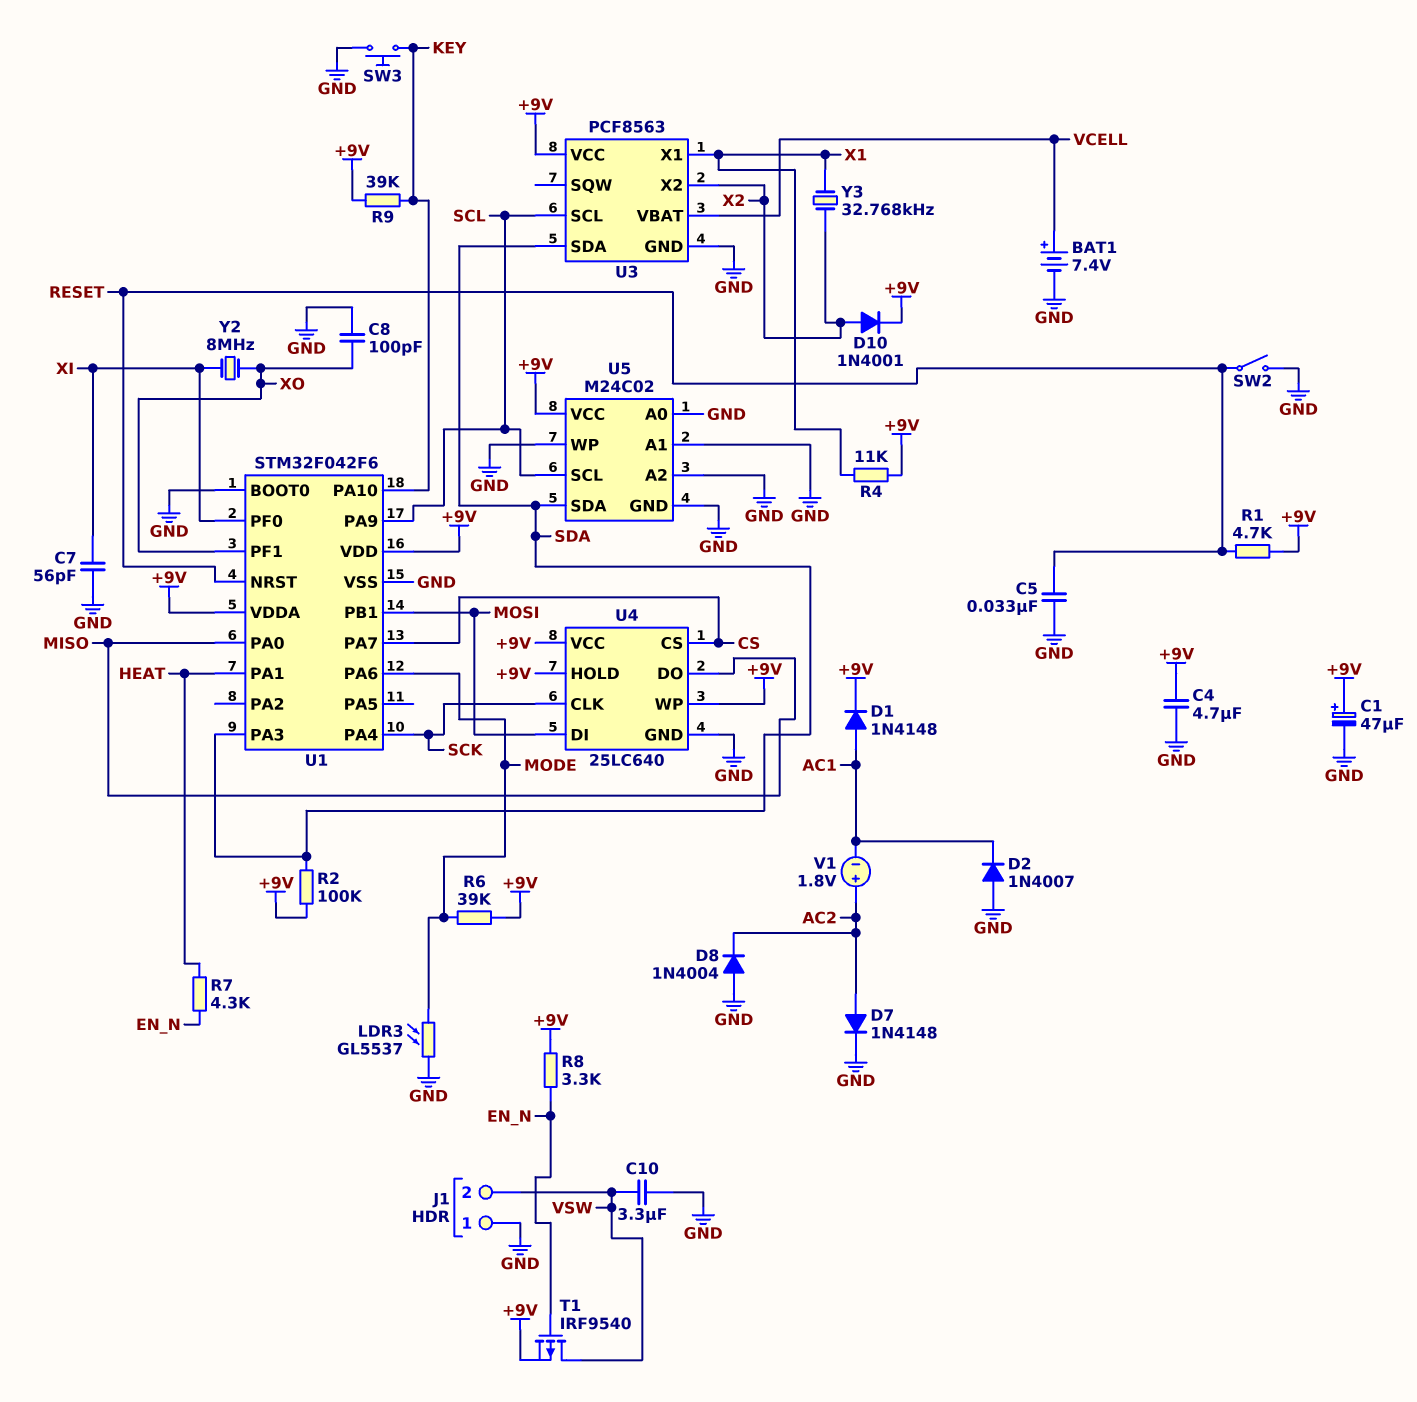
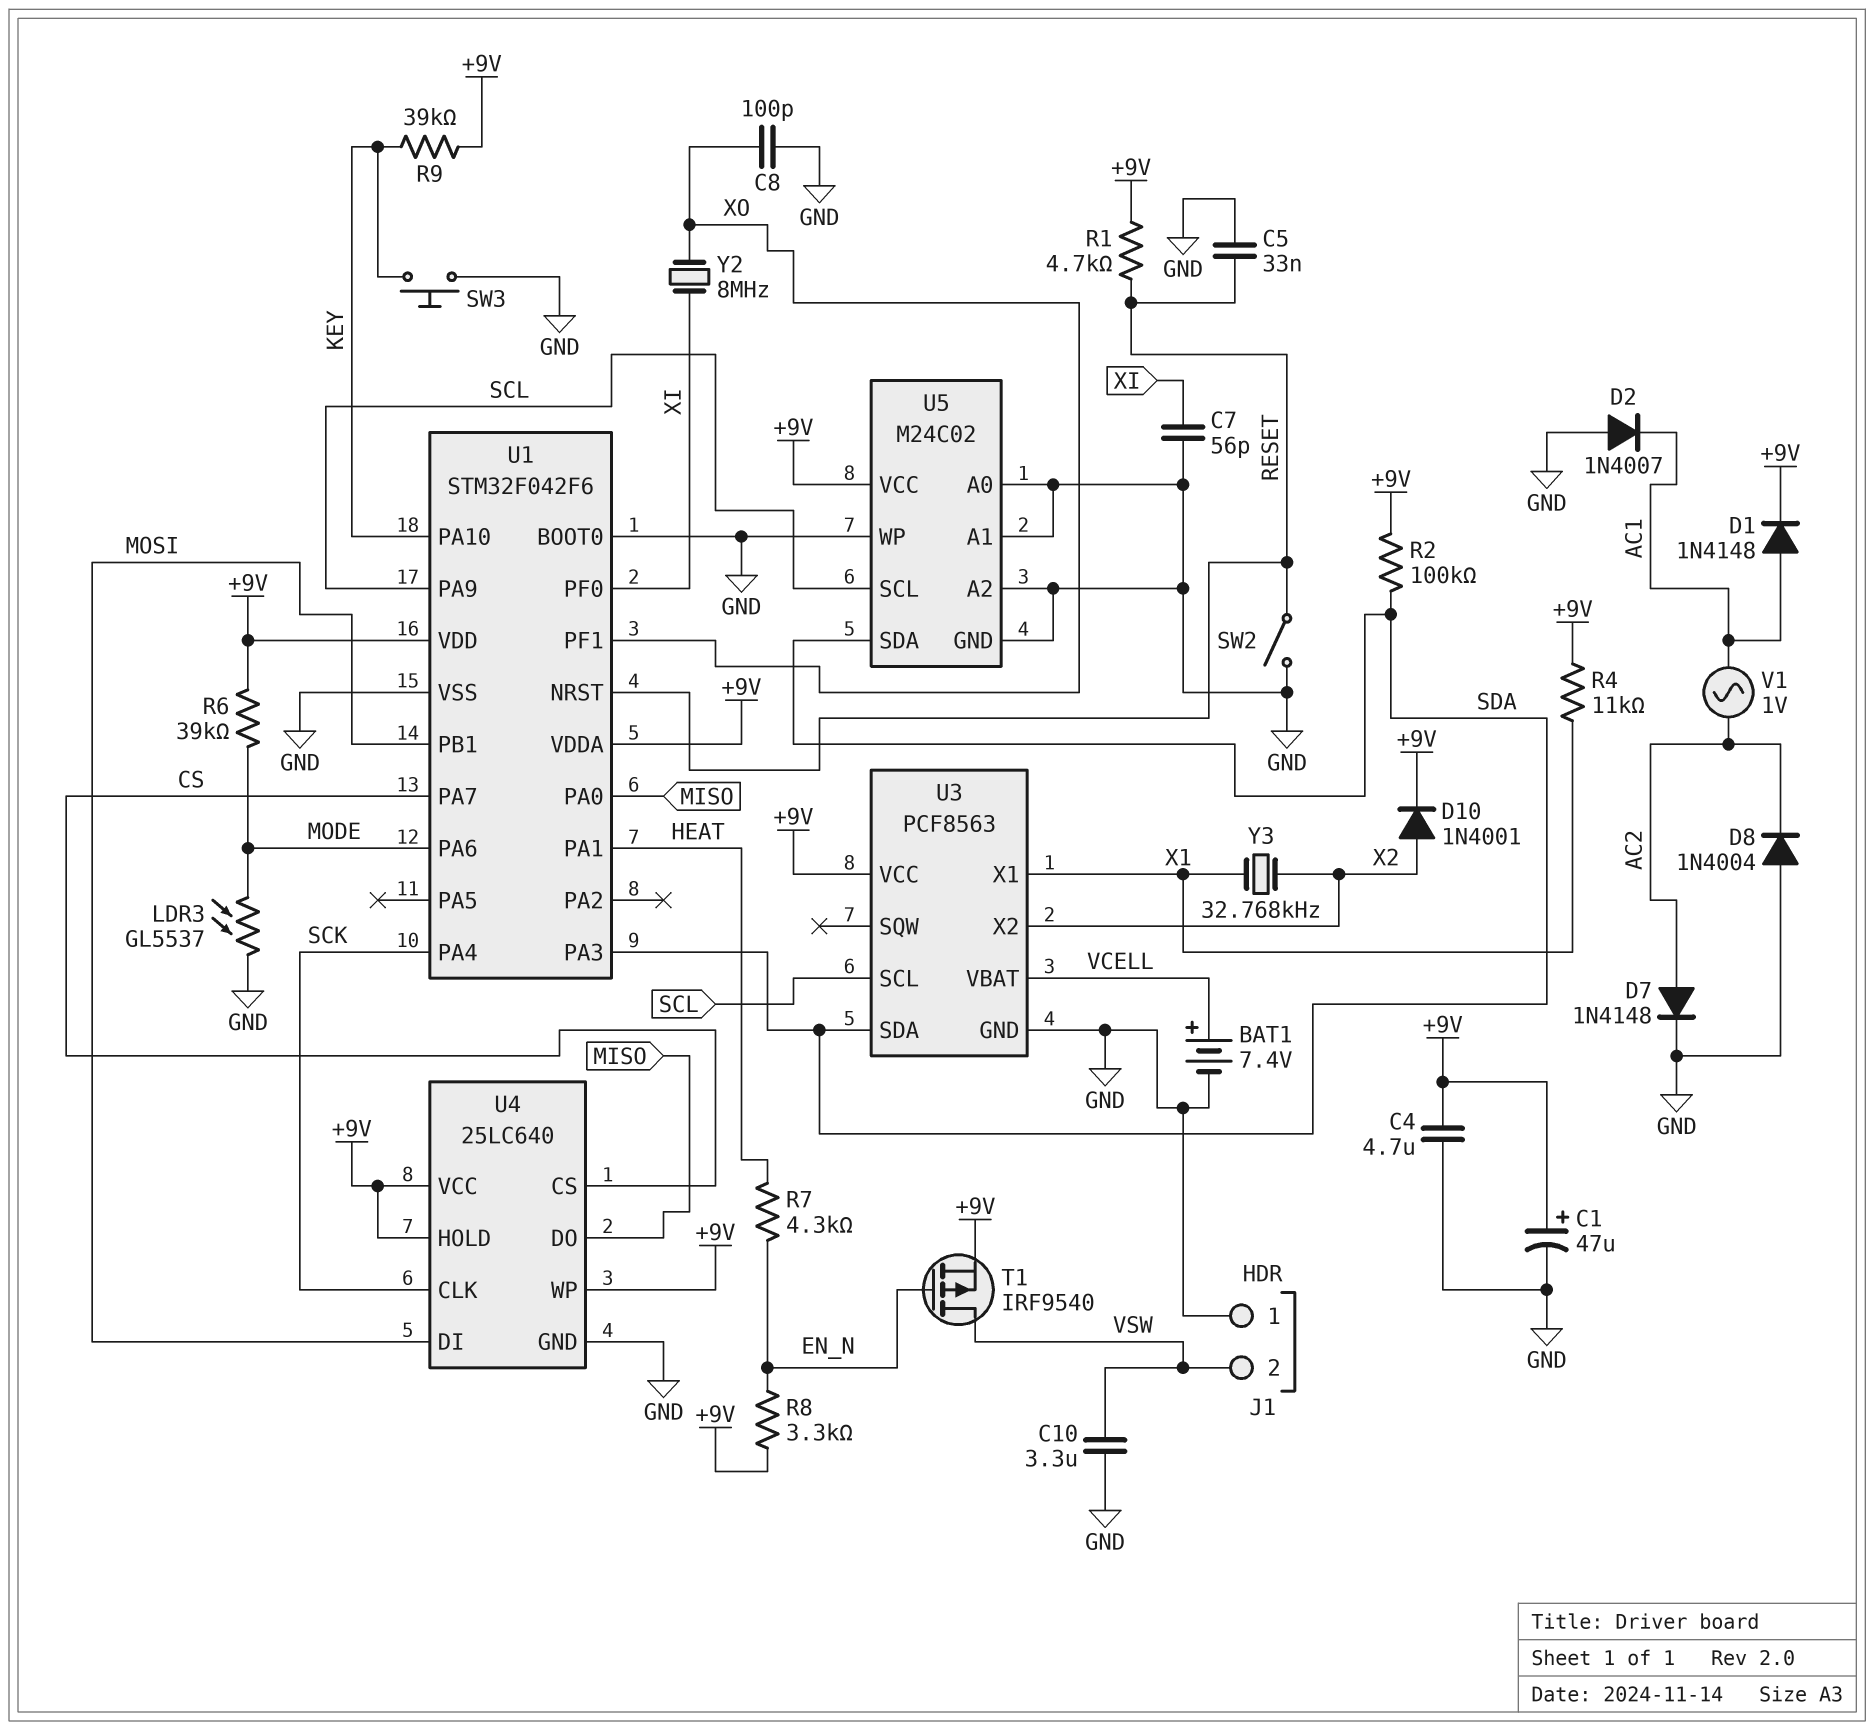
V1: 1.8V (plus AC2, minus AC1) -> AC 1V (AC1, AC2)

